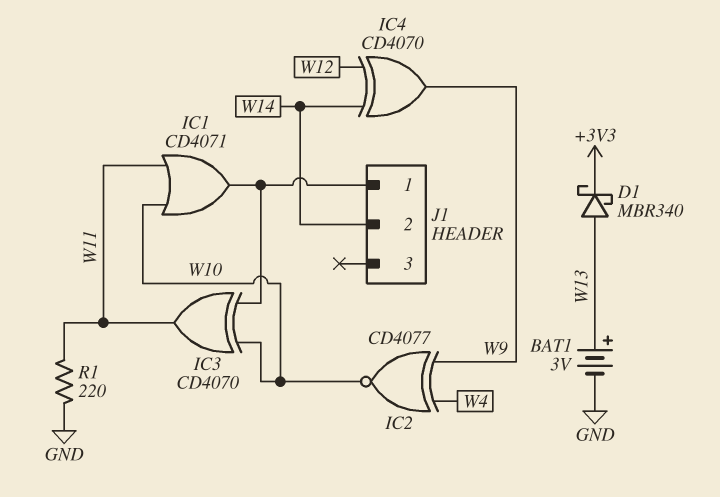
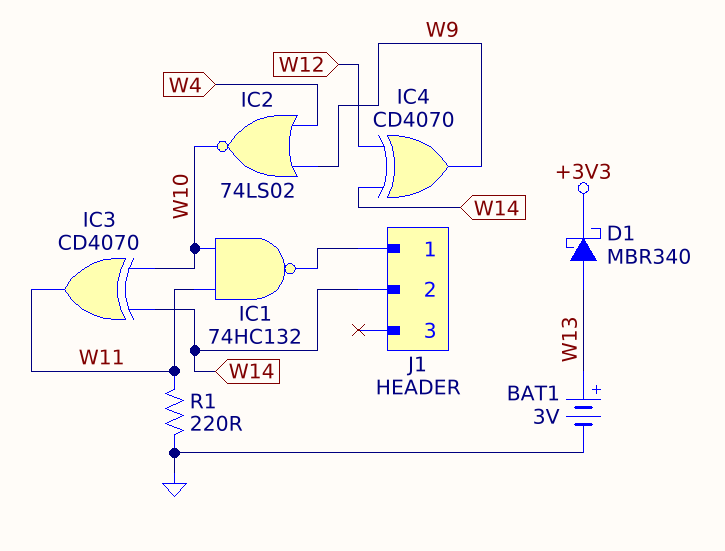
IC1: OR CD4071 (in W10, in W11, out J1/1) -> NAND 74HC132 (in W10, in W11, out J1/1)
IC2: XNOR CD4077 (in W4, in W9, out W10) -> NOR 74LS02 (in W4, in W9, out W10)
IC3: XOR CD4070 (in J1/1, in W10, out W11) -> XOR CD4070 (in W10, in W14, out W11)

